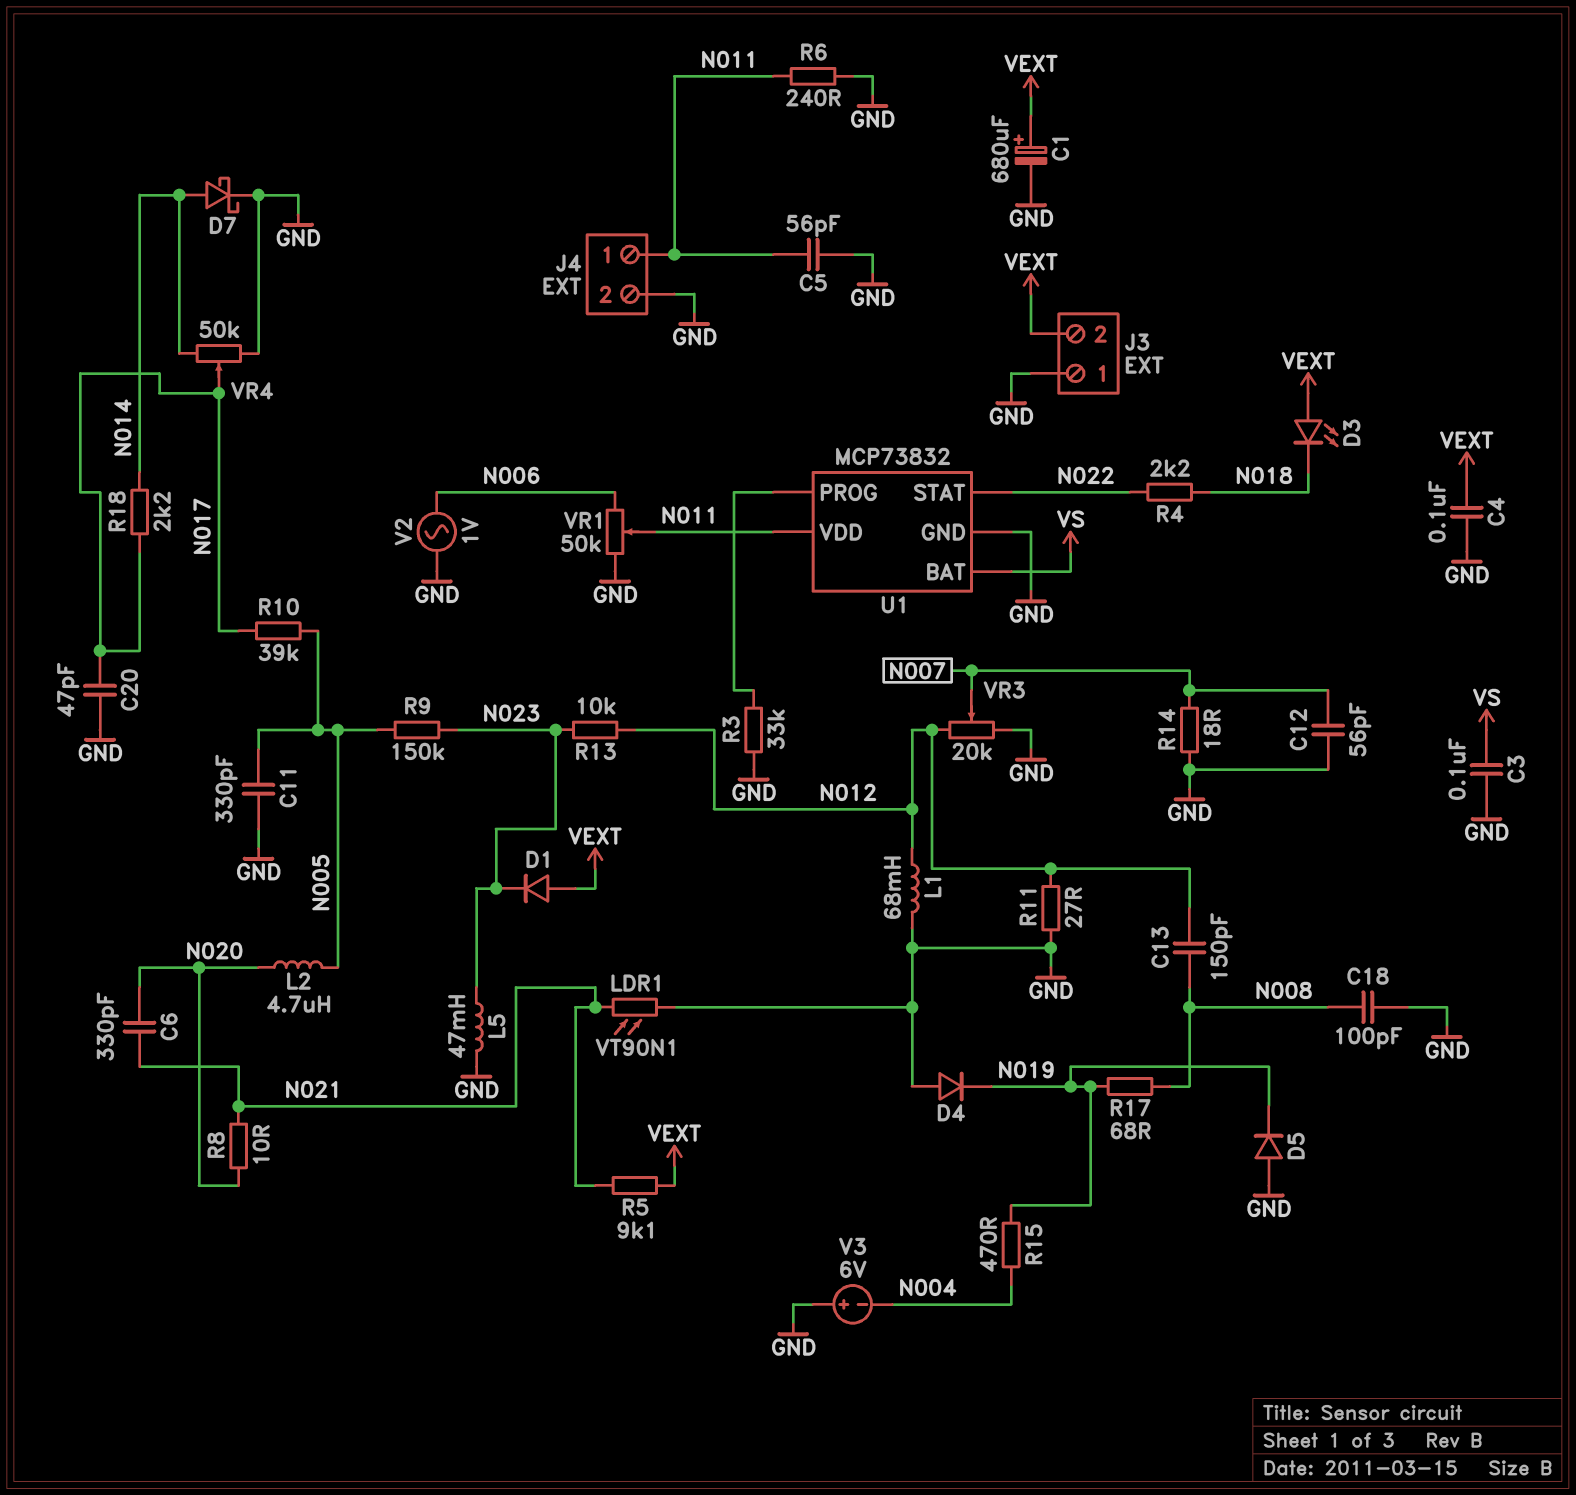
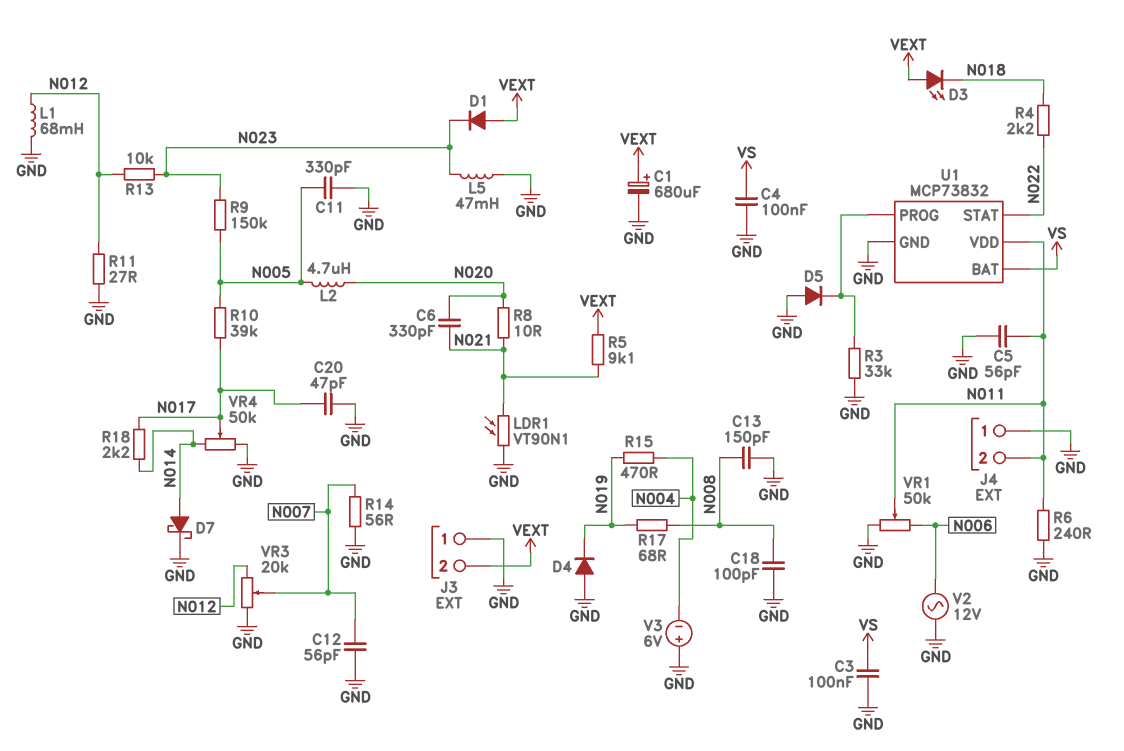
C4: 100nF (GND, VEXT) -> 100nF (GND, VS)
C13: 150pF (N008, N012) -> 150pF (GND, N008)
D5: diode (A GND, K N019) -> diode (A GND, K U1/PROG)
J4 pin 1: N011 -> GND
J4 pin 2: GND -> N011
R14: 18 (GND, N007) -> 56 (GND, N007)
V2: AC 1V (GND, N006) -> AC 12V (GND, N006)

